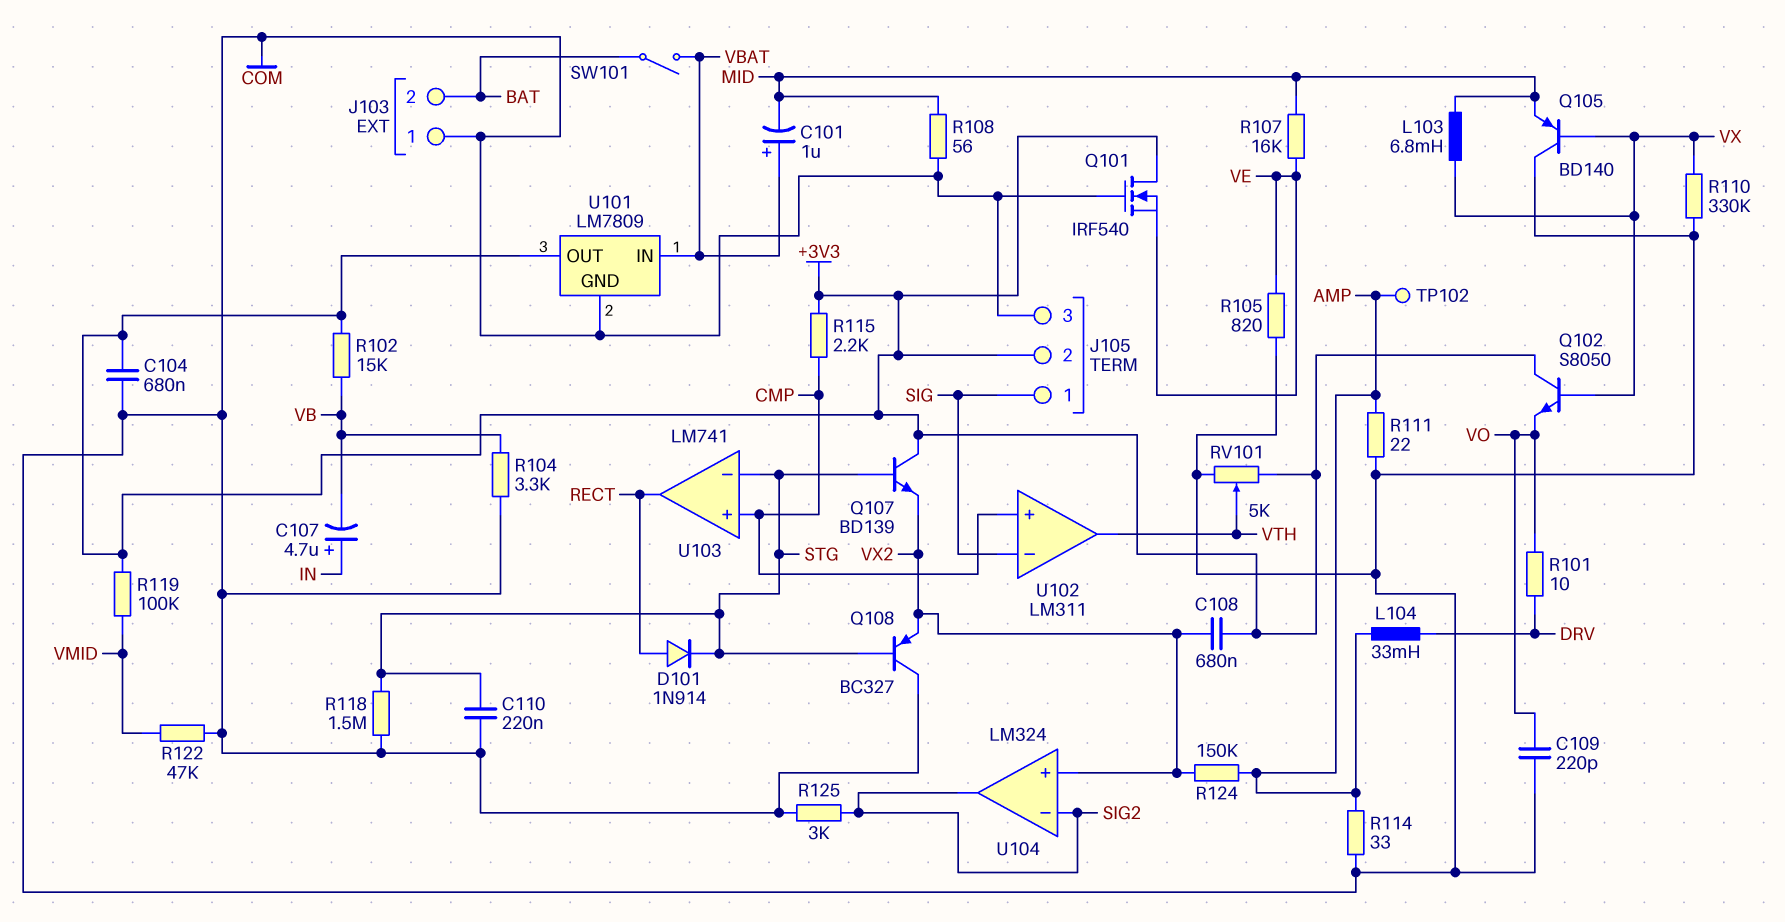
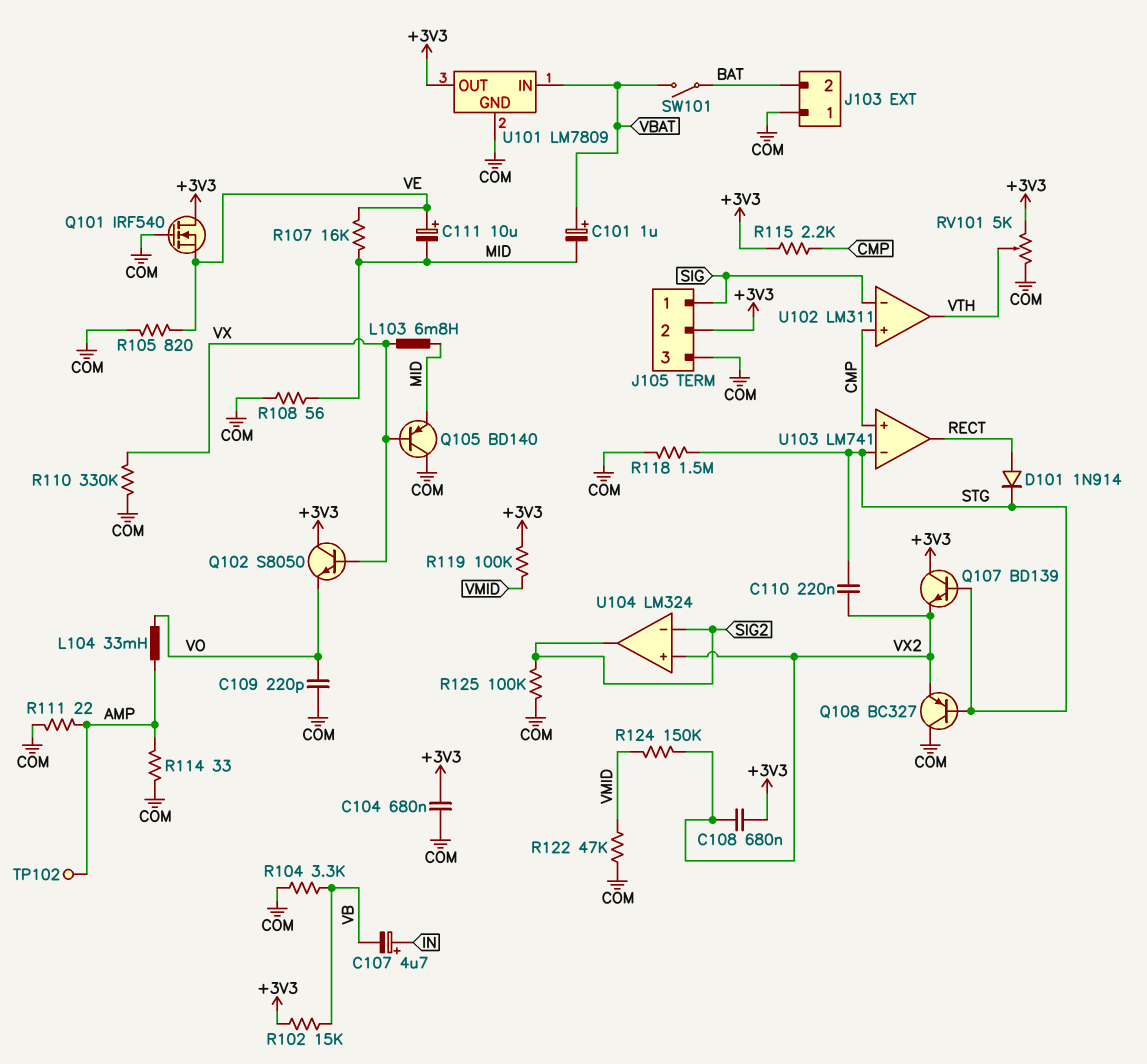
C110: 220nF (COM, STG) -> 220nF (STG, VX2)
C111: none -> 10uF (plus VE, minus MID)
L104: 33mH (AMP, DRV) -> 33mH (AMP, VO)
R101: 10 (DRV, VO) -> none
R124: 150k (AMP, VX2) -> 150k (VMID, VX2)
R125: 3k (COM, SIG2) -> 100k (COM, SIG2)

